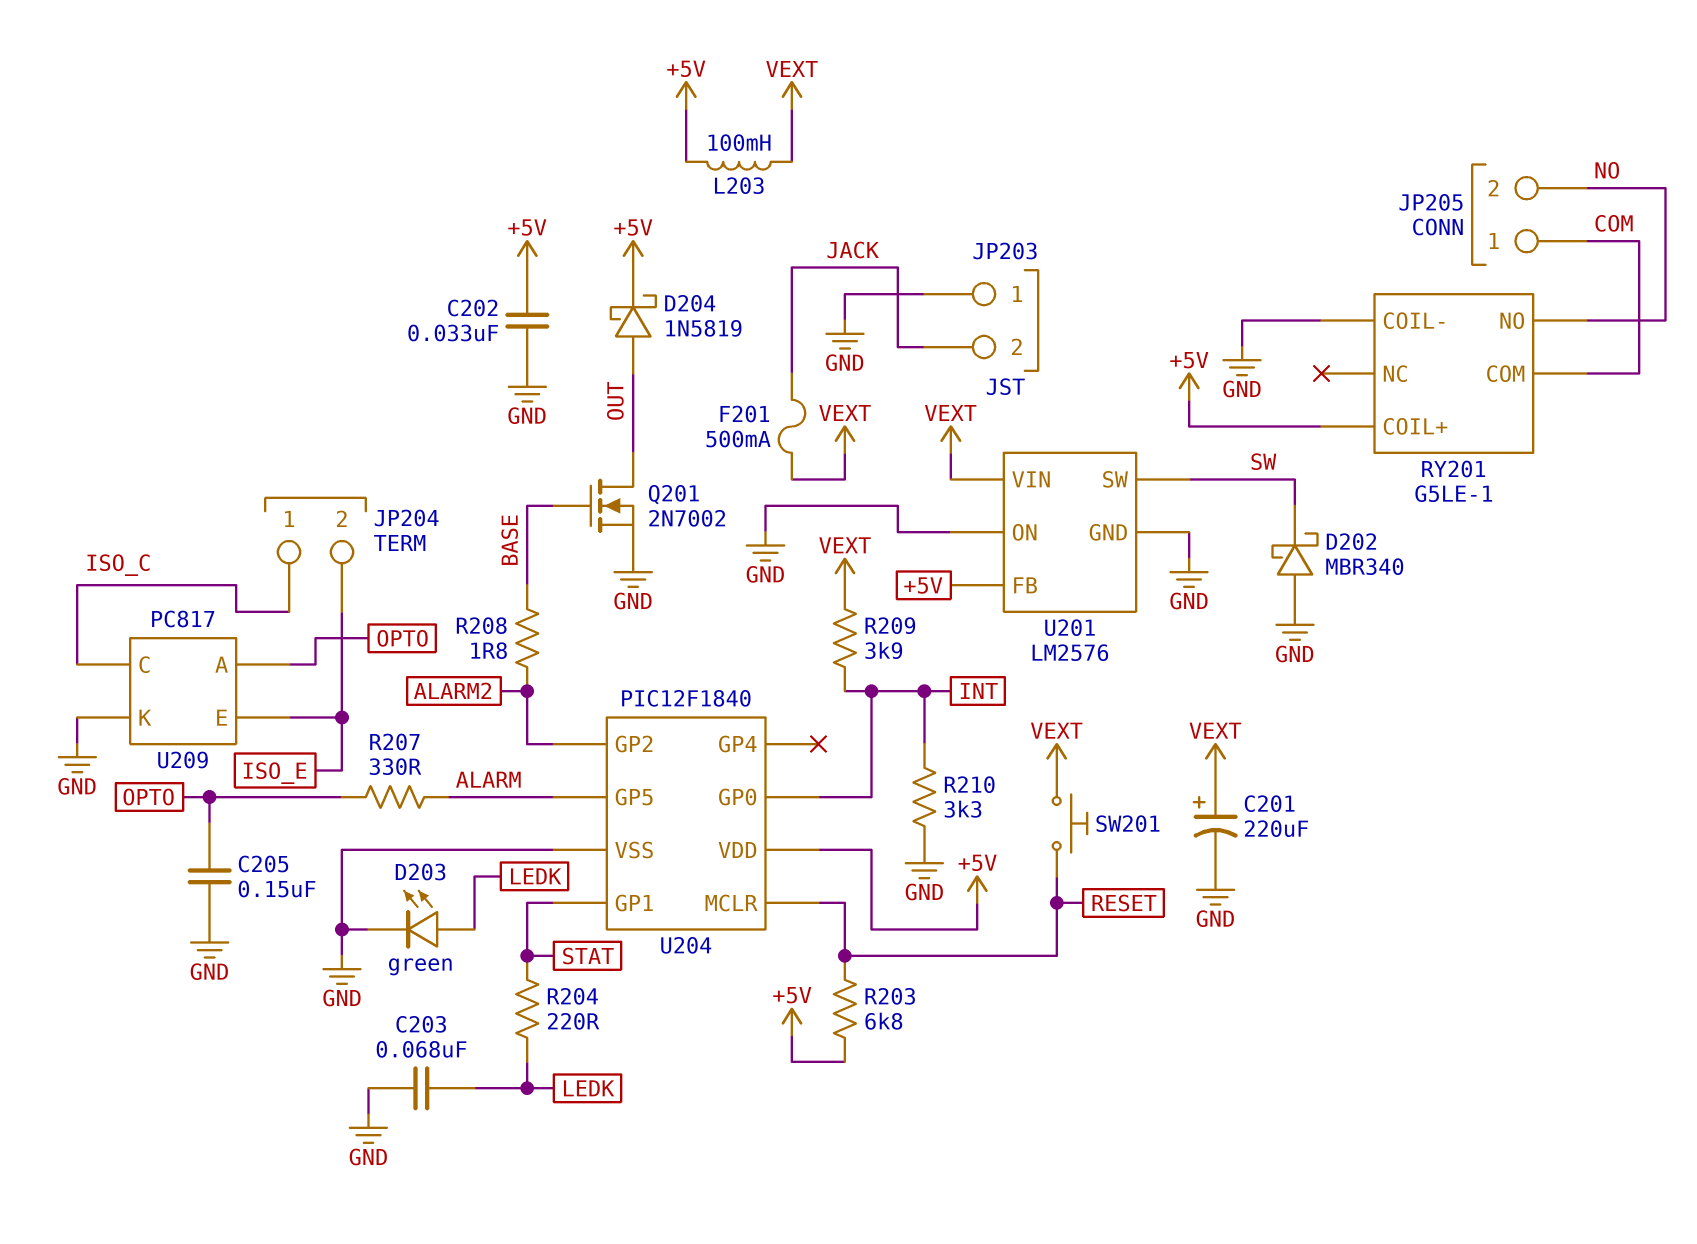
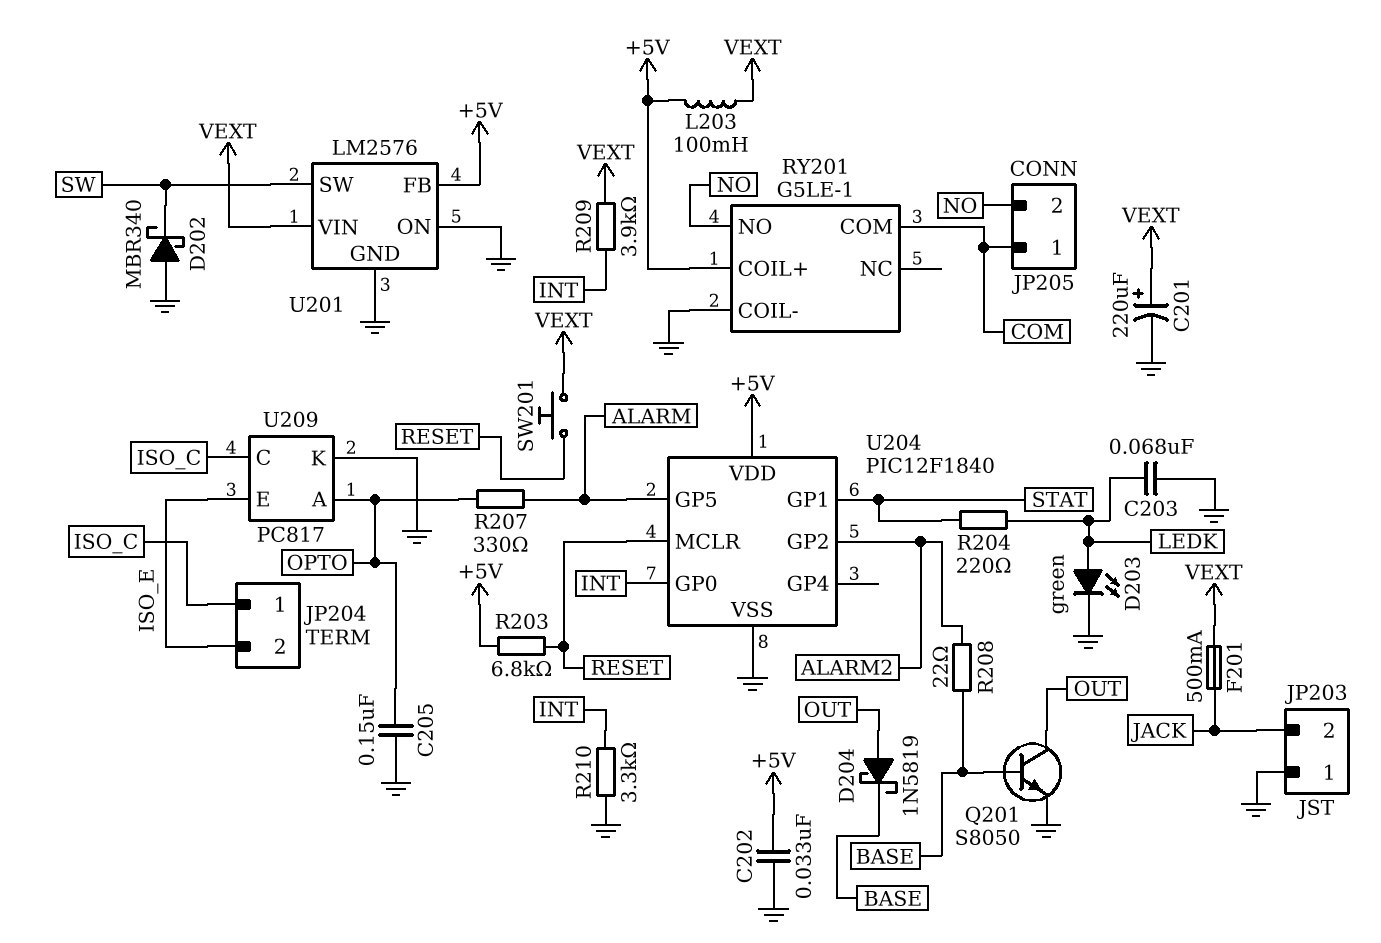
D204: schottky 1N5819 (A OUT, K +5V) -> schottky 1N5819 (A OUT, K BASE)
Q201: NMOS 2N7002 (G BASE, D OUT, S GND) -> NPN S8050 (B BASE, C OUT, E GND)
R208: 1.8 (ALARM2, BASE) -> 22 (ALARM2, BASE)

